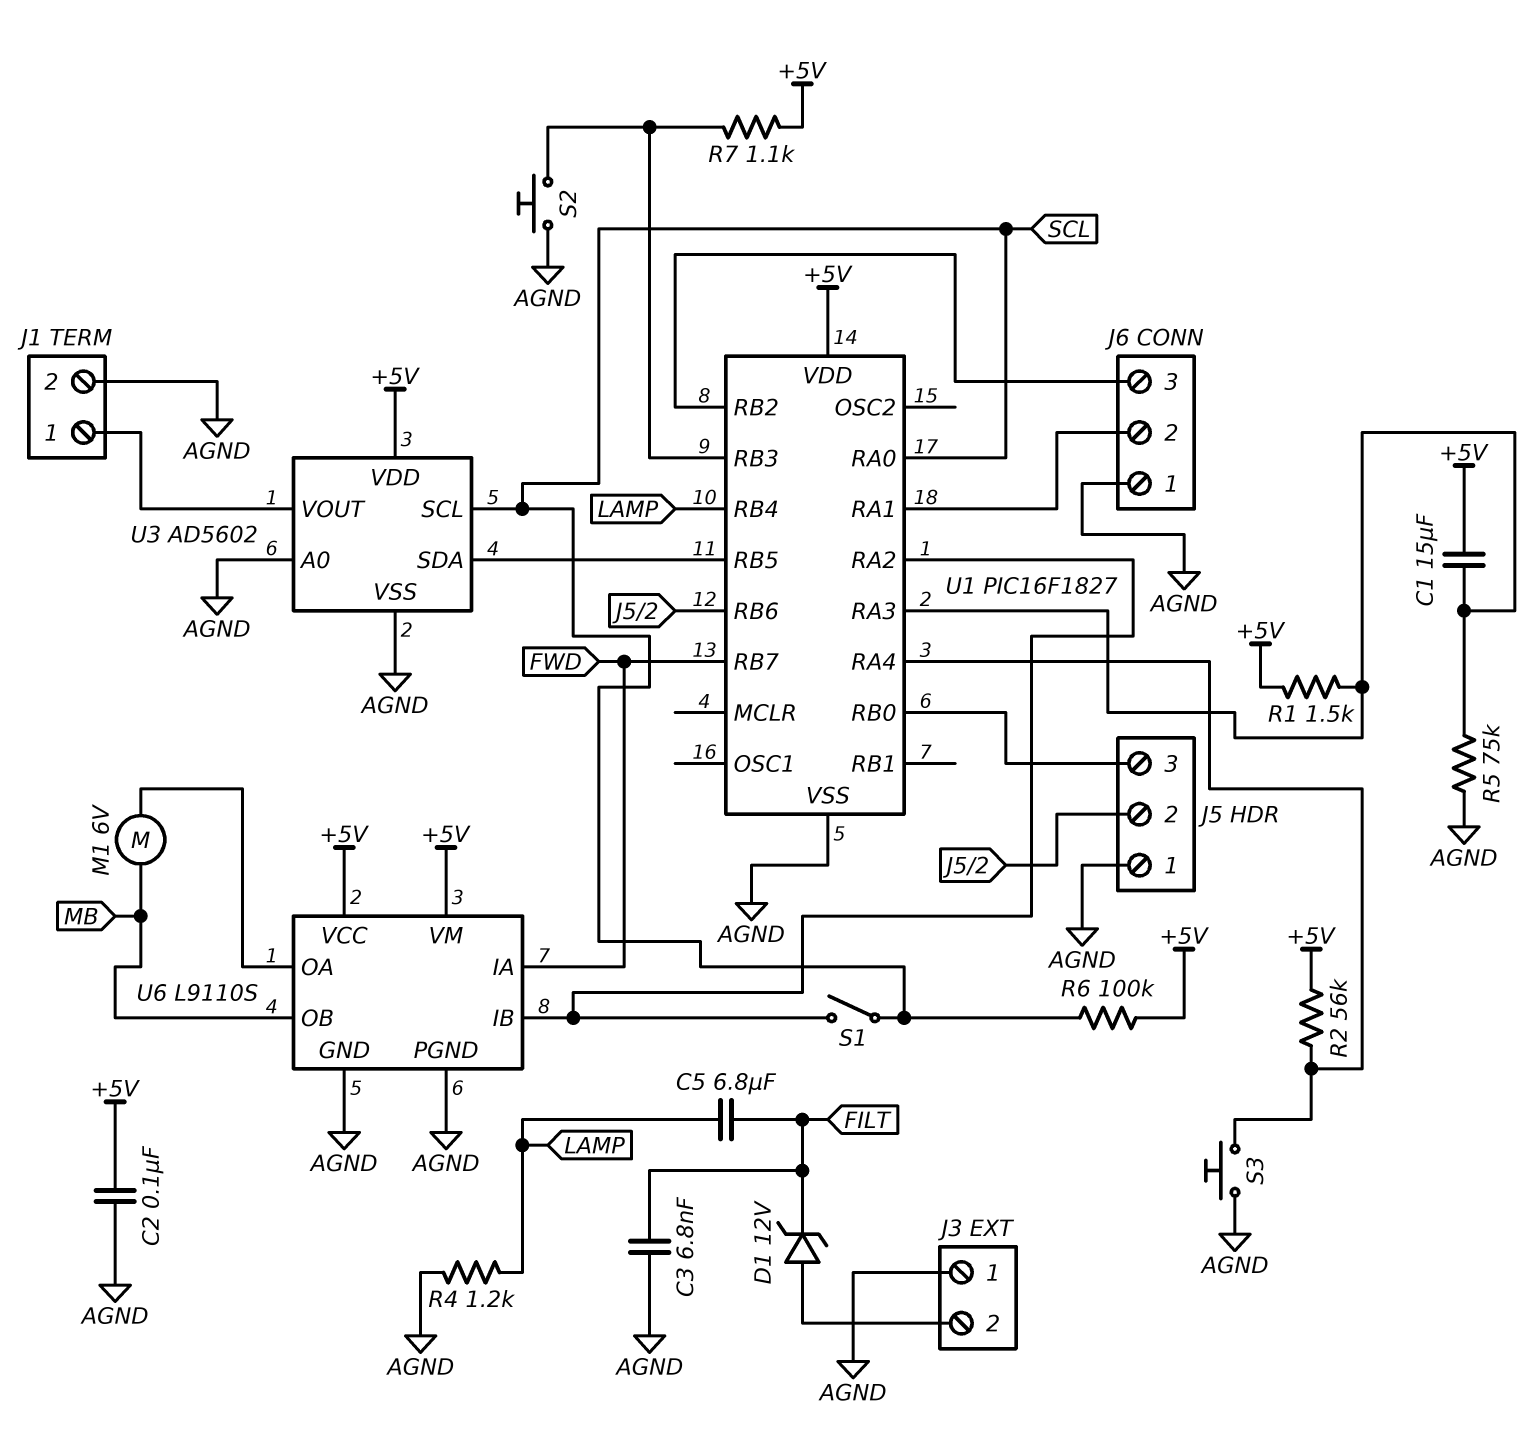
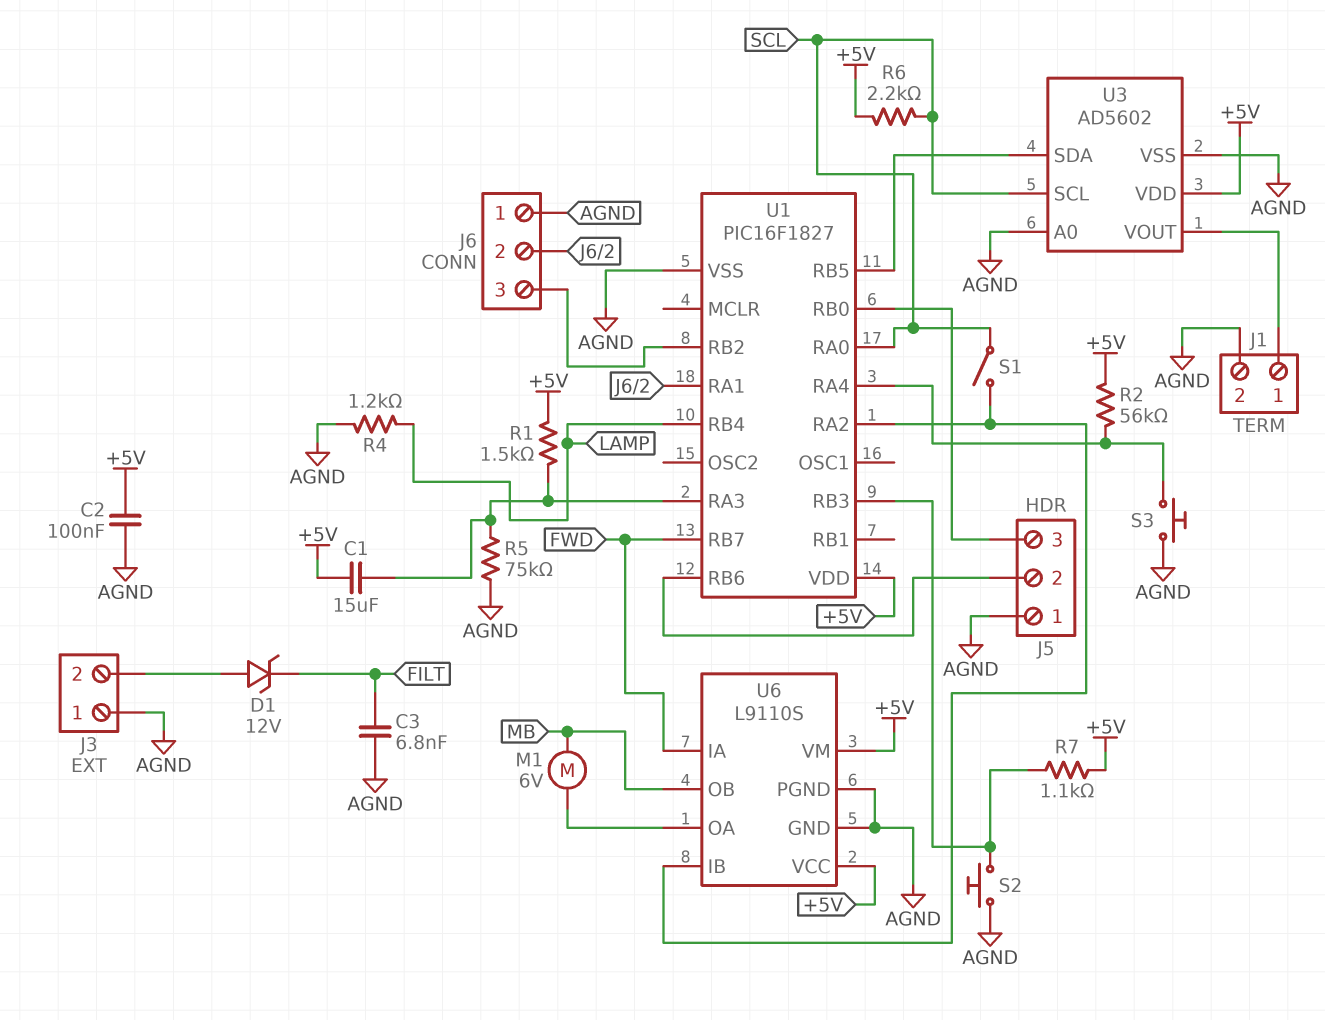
C5: 6.8uF (FILT, LAMP) -> none
R6: 100k (+5V, SCL) -> 2.2k (+5V, SCL)

